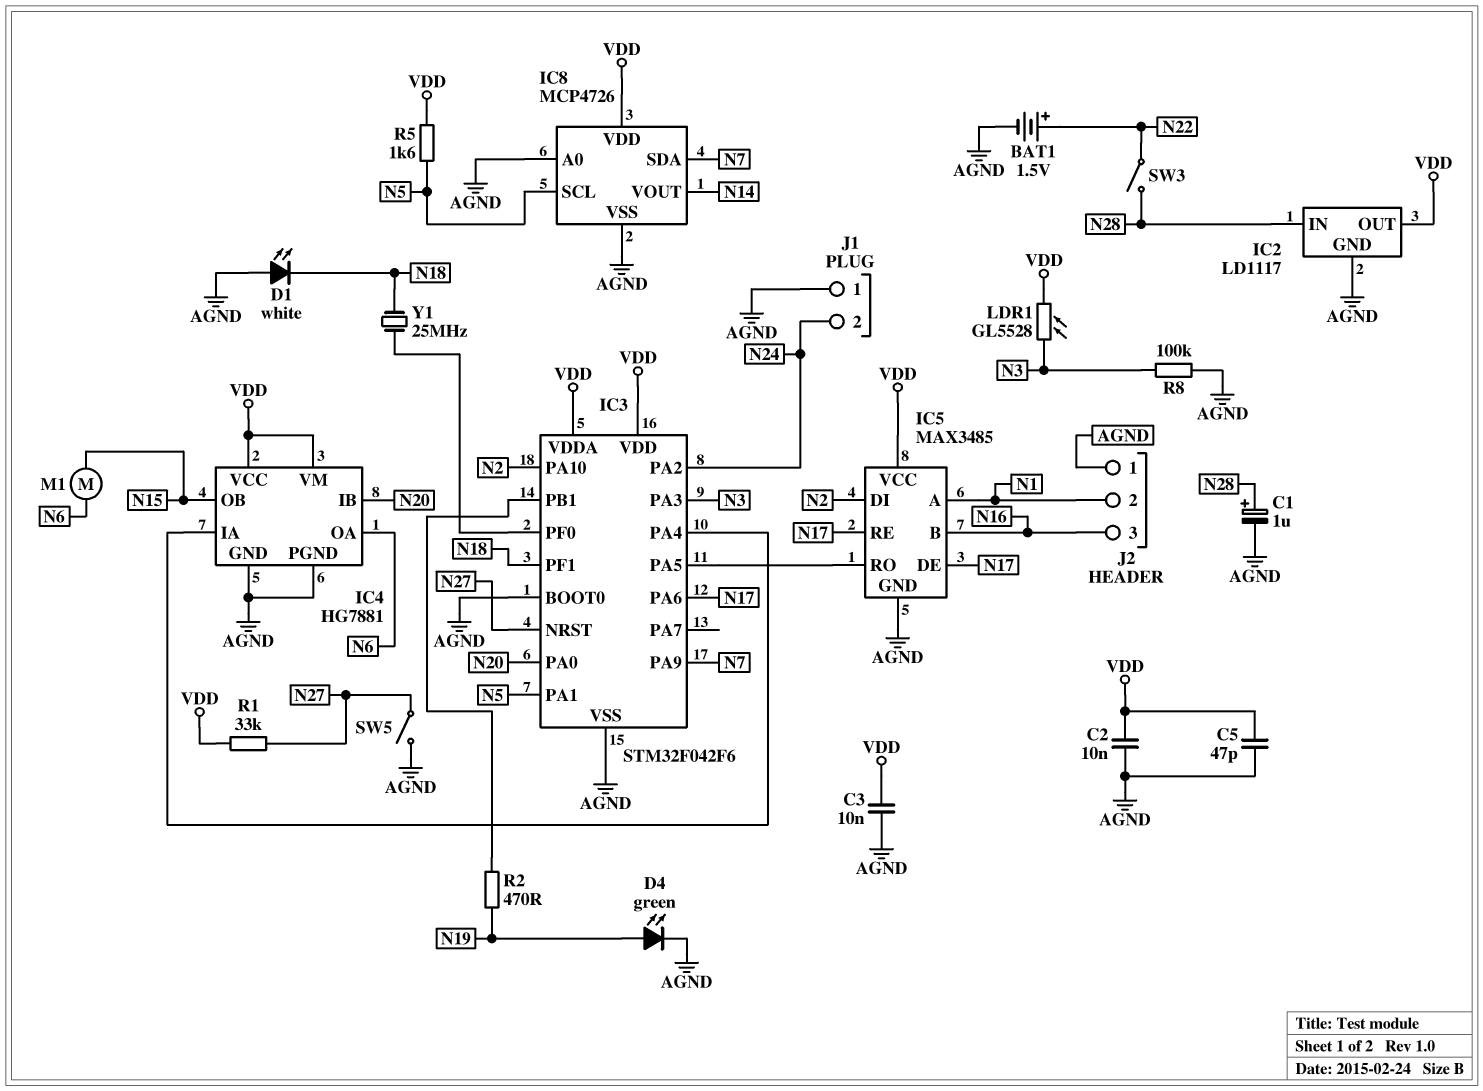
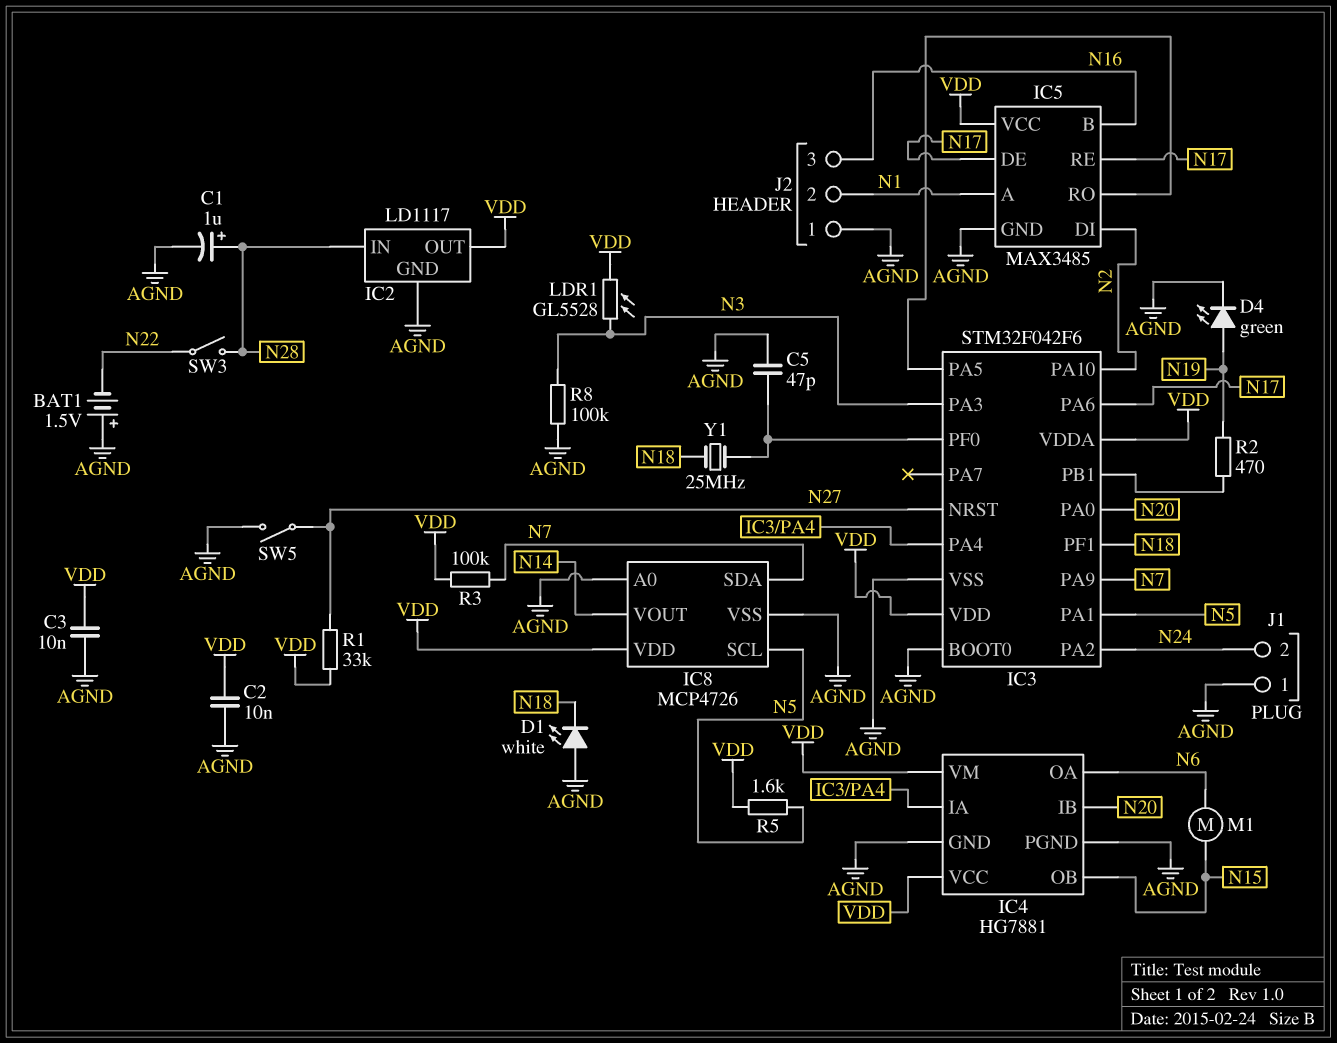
BAT1: 1.5V (plus N22, minus AGND) -> 1.5V (plus AGND, minus N22)
C5: 47pF (AGND, VDD) -> 47pF (AGND, IC3/PF0)
R3: none -> 100k (N7, VDD)

